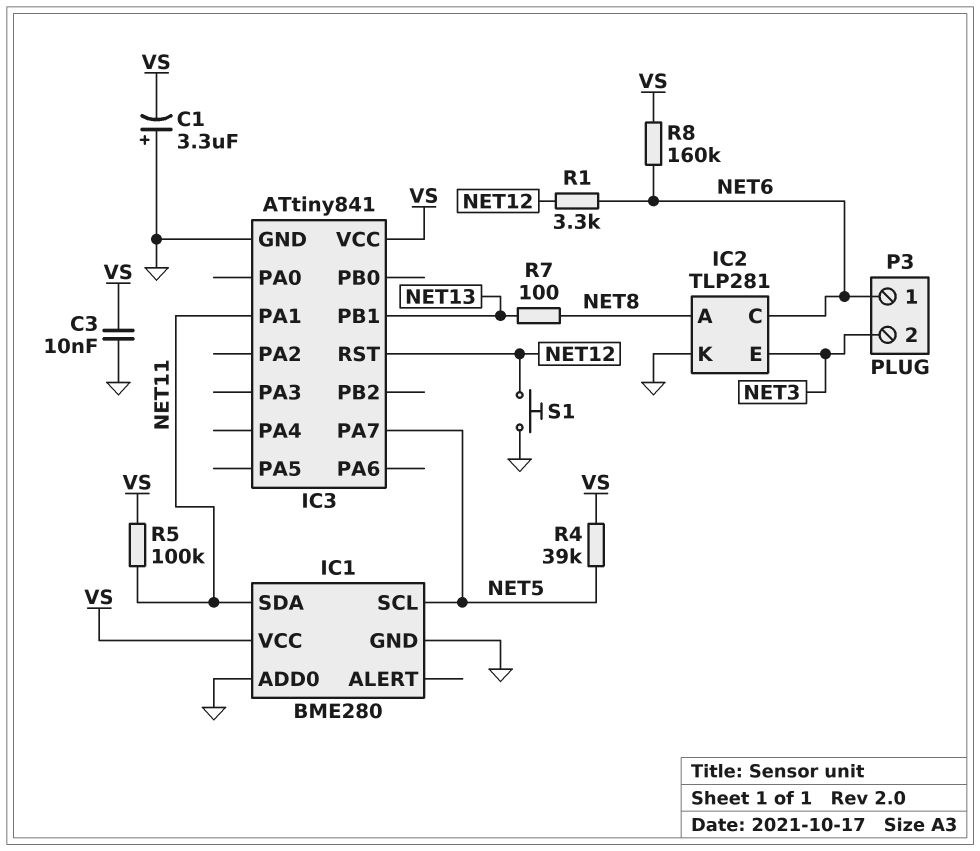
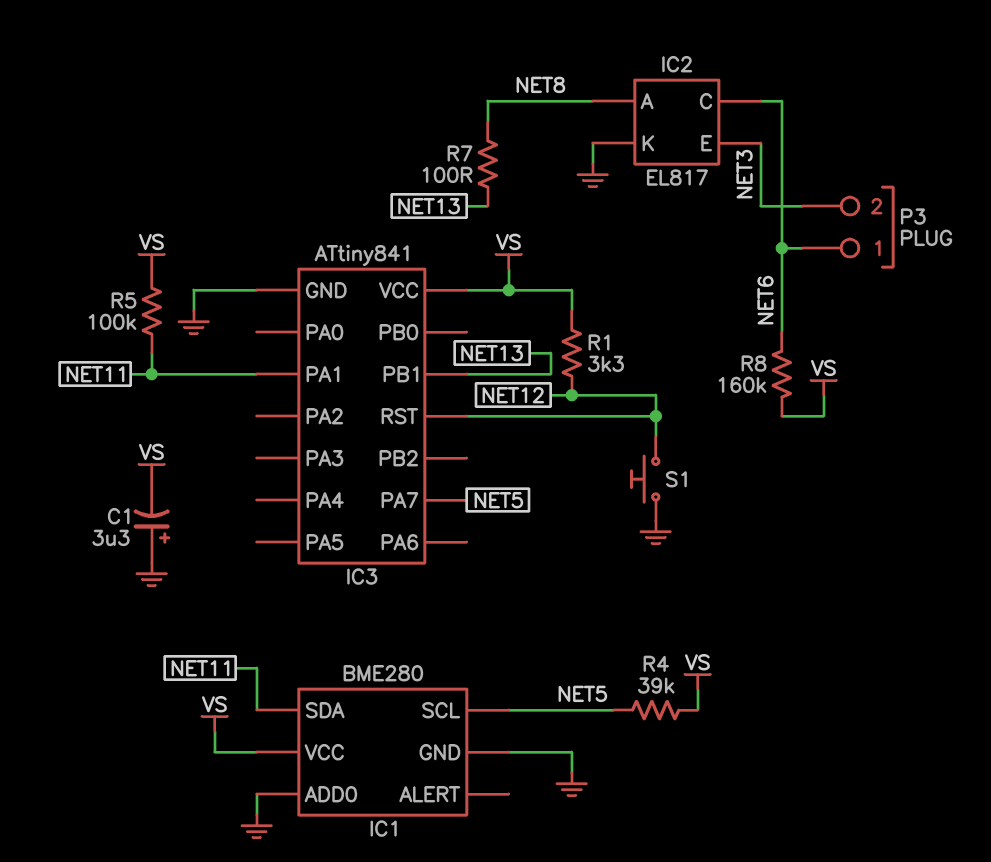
C3: 10nF (GND, VS) -> none
IC2: TLP281 -> EL817
R1: 3.3k (NET6, NET12) -> 3.3k (NET12, VS)

